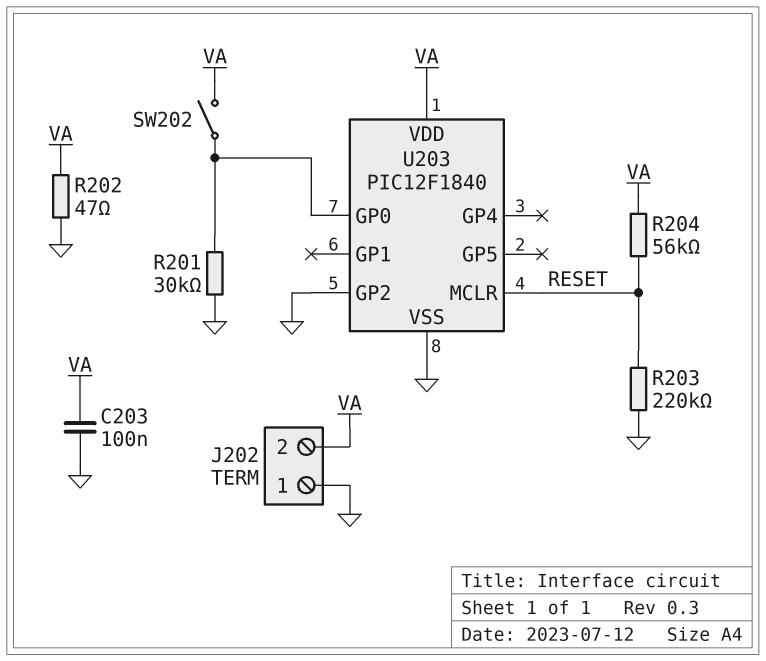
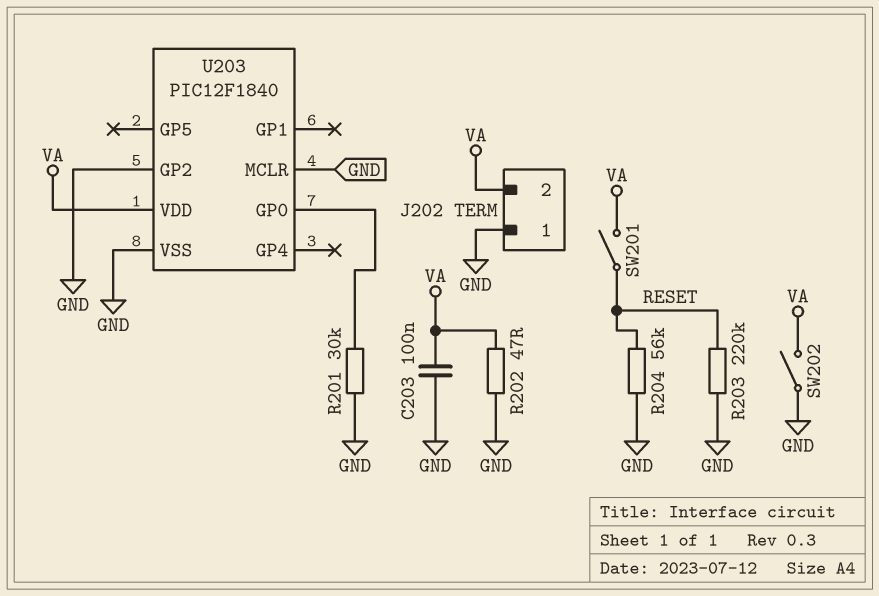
R204: 56k (RESET, VA) -> 56k (GND, RESET)
SW201: none -> switch (RESET, VA)
SW202: switch (U203/GP0, VA) -> switch (GND, VA)
U203 pin MCLR: RESET -> GND

